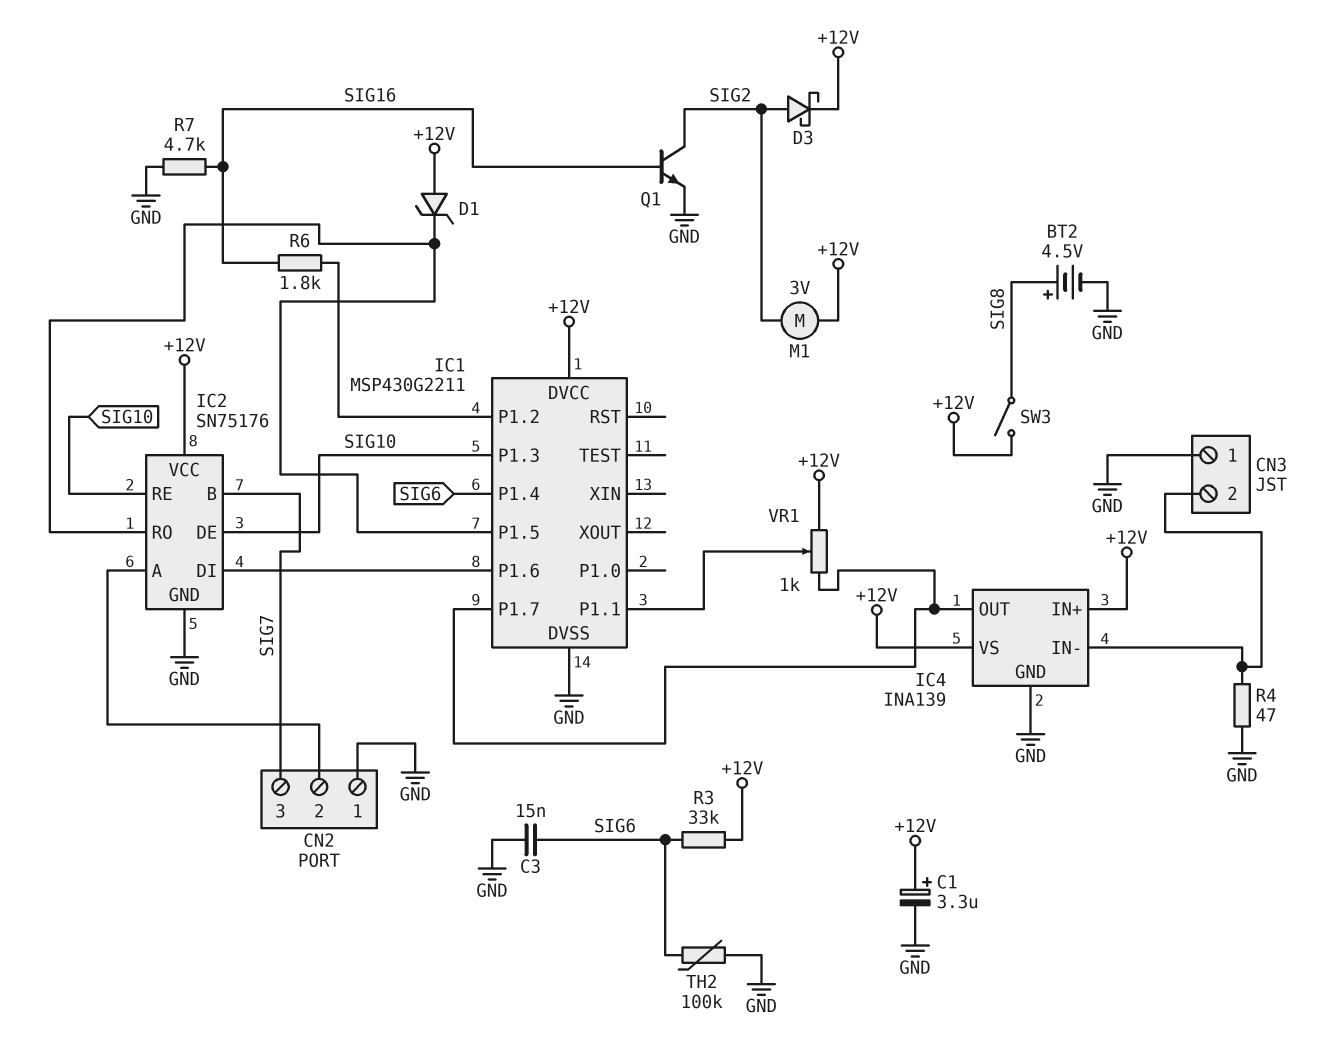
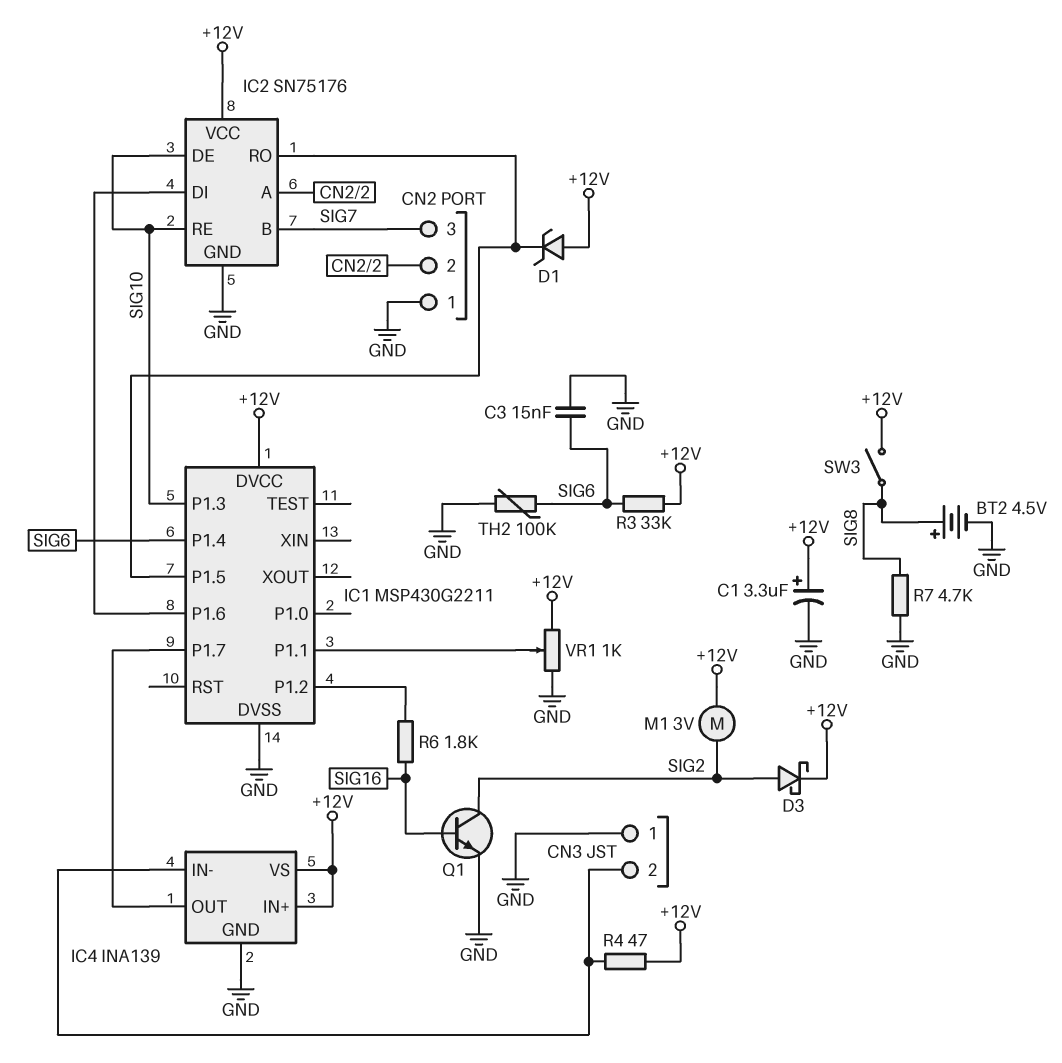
R4: 47 (CN3/2, GND) -> 47 (+12V, CN3/2)
R7: 4.7k (GND, SIG16) -> 4.7k (GND, SIG8)
VR1: 1k (+12V, IC1/P1.7, wiper IC1/P1.1) -> 1k (+12V, GND, wiper IC1/P1.1)

